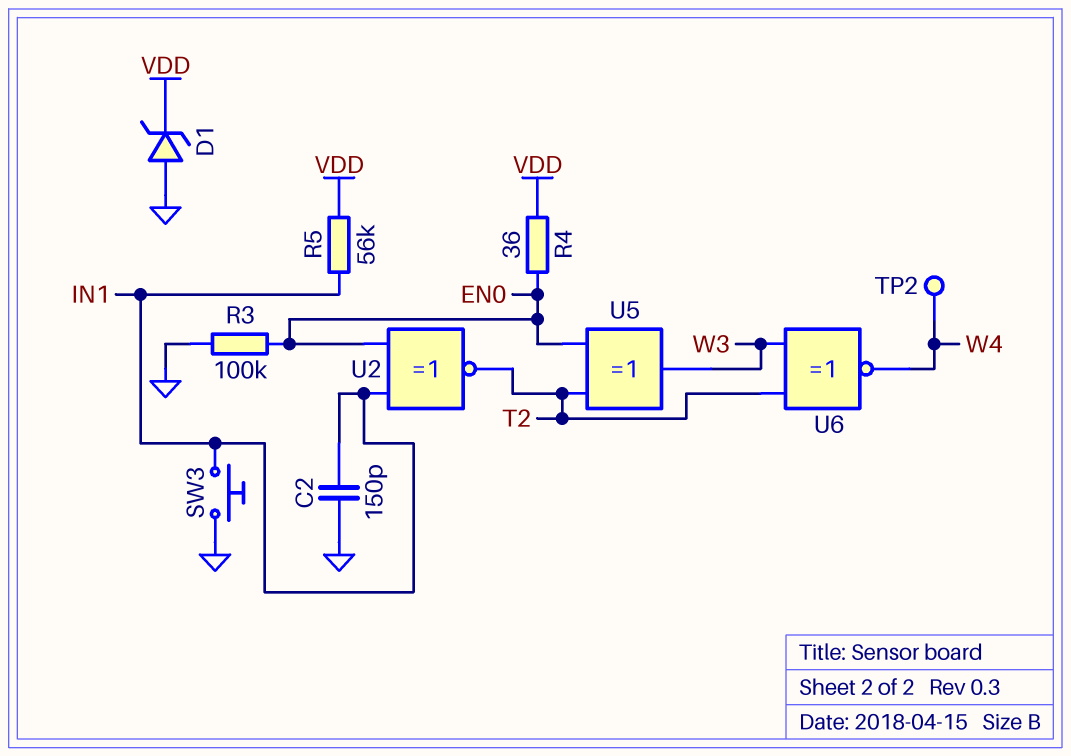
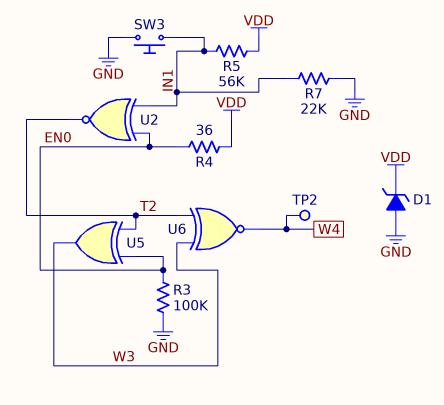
C2: 150pF (GND, IN1) -> none
R7: none -> 22k (GND, IN1)

